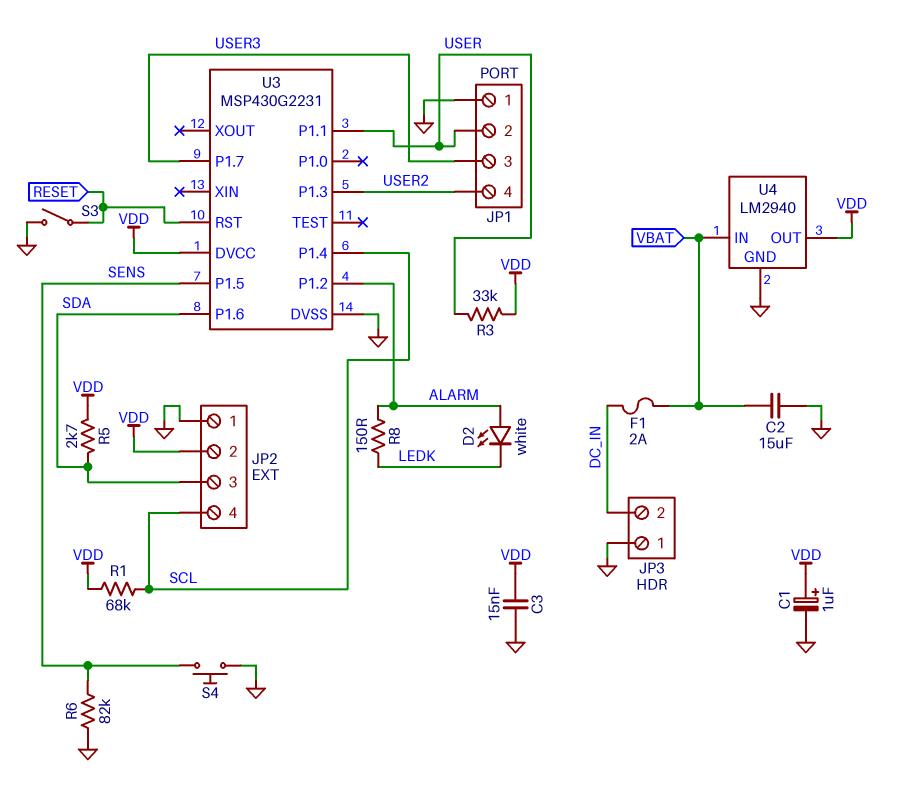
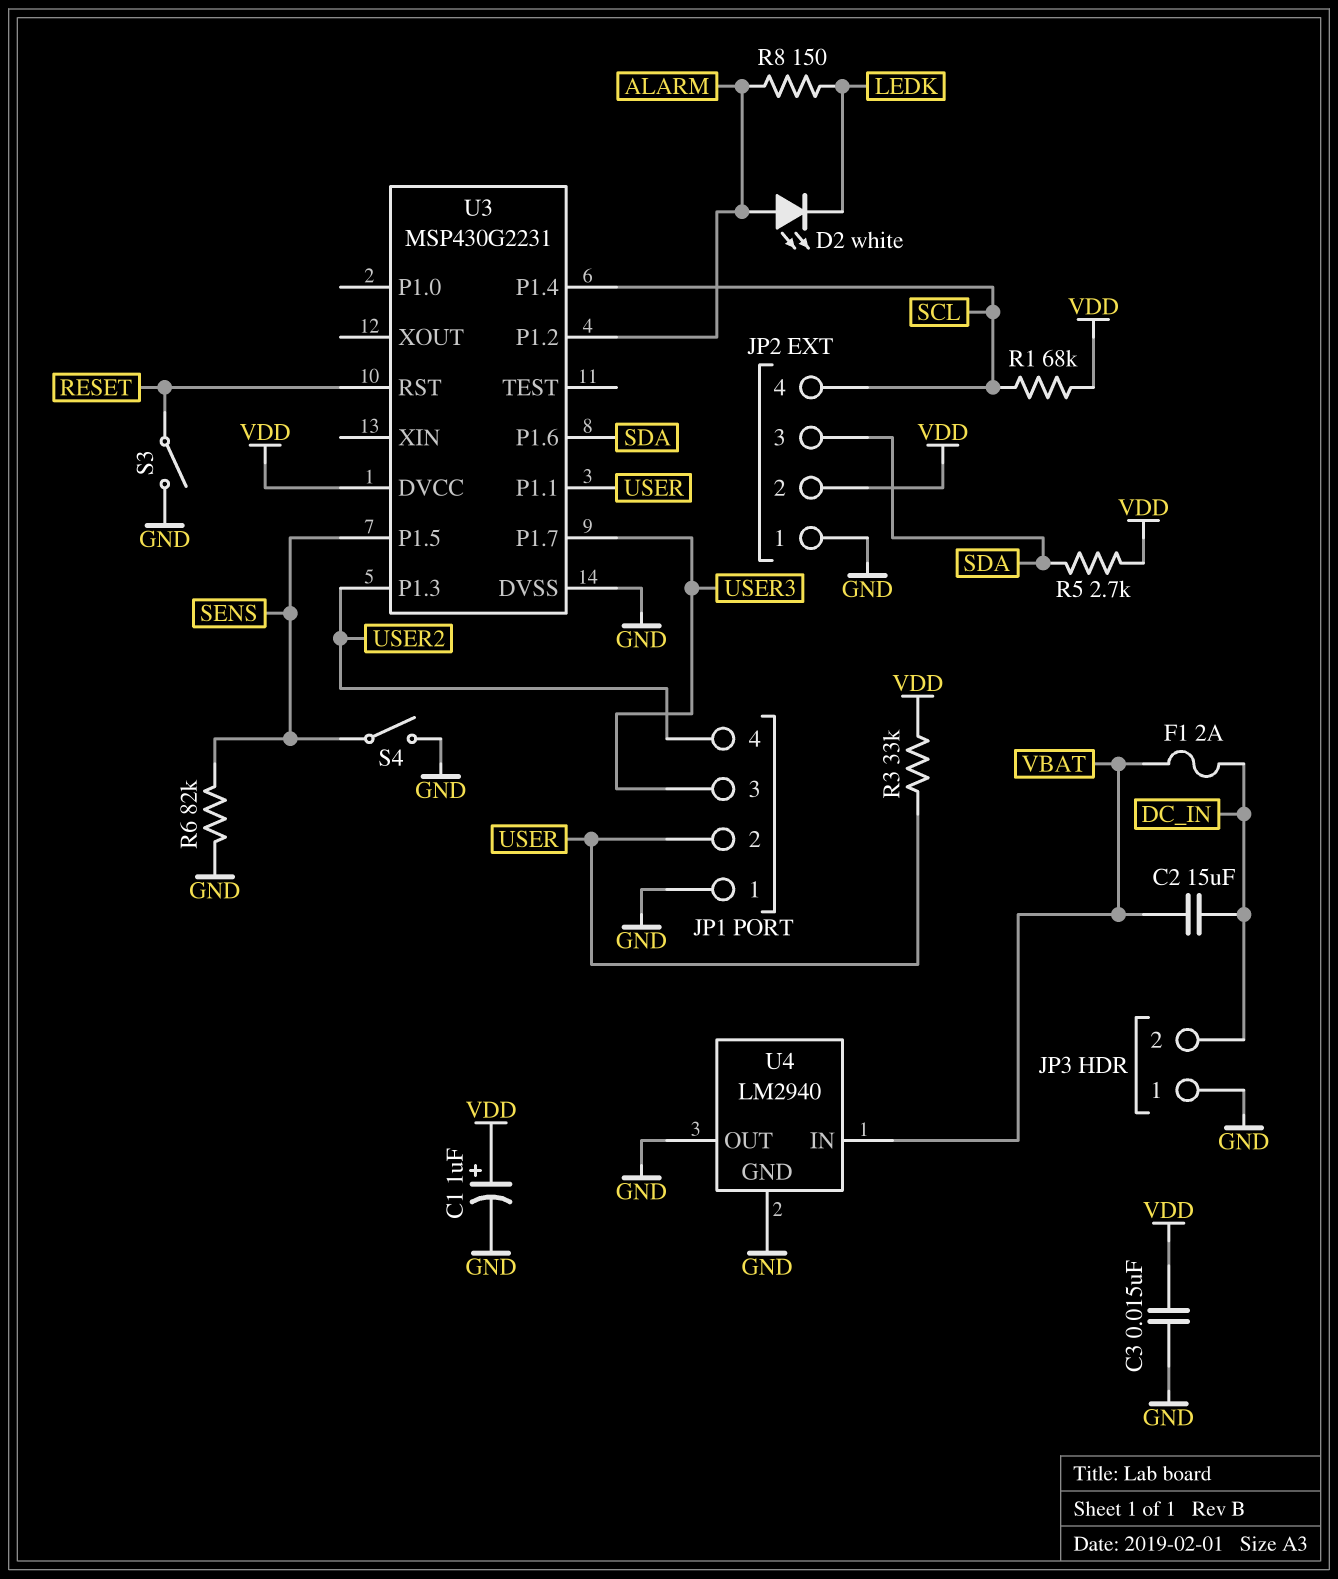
C2: 15uF (GND, VBAT) -> 15uF (DC_IN, VBAT)
S4: button (GND, SENS) -> switch (GND, SENS)
U4 pin OUT: VDD -> GND

